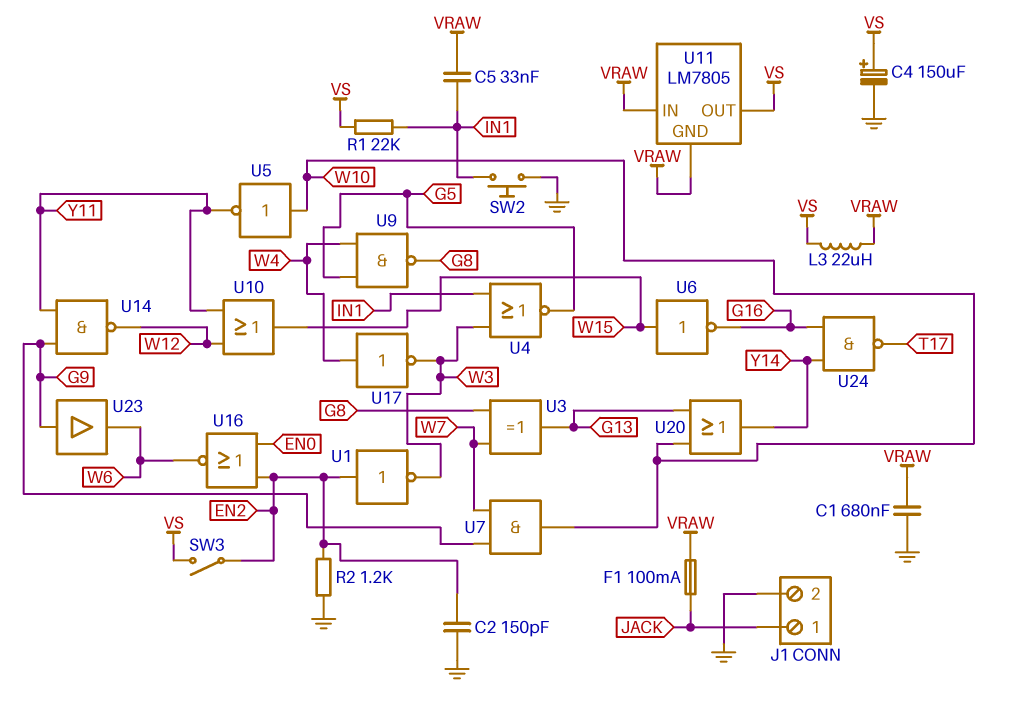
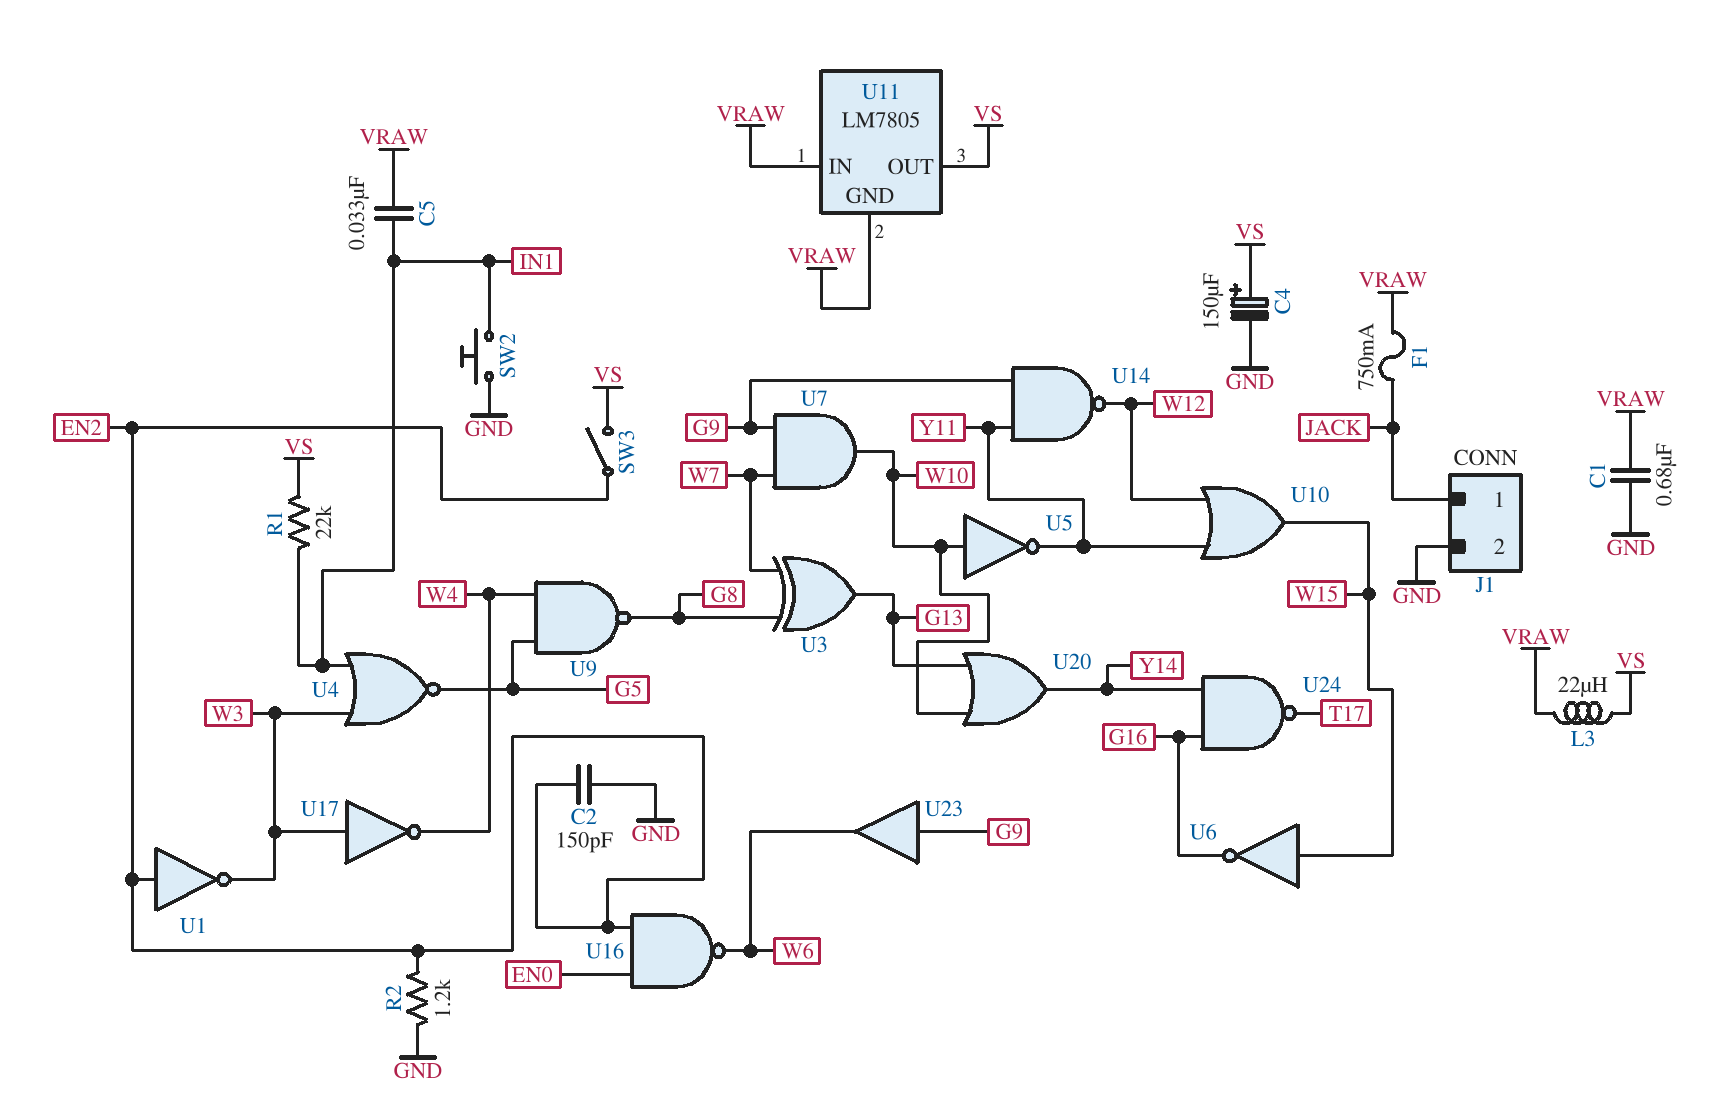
F1: 100mA (JACK, VRAW) -> 750mA (JACK, VRAW)
U16: NOR (in EN0, in EN2, out W6) -> NAND (in EN0, in EN2, out W6)
U17: NOT (in W4, out W3) -> NOT (in W3, out W4)

